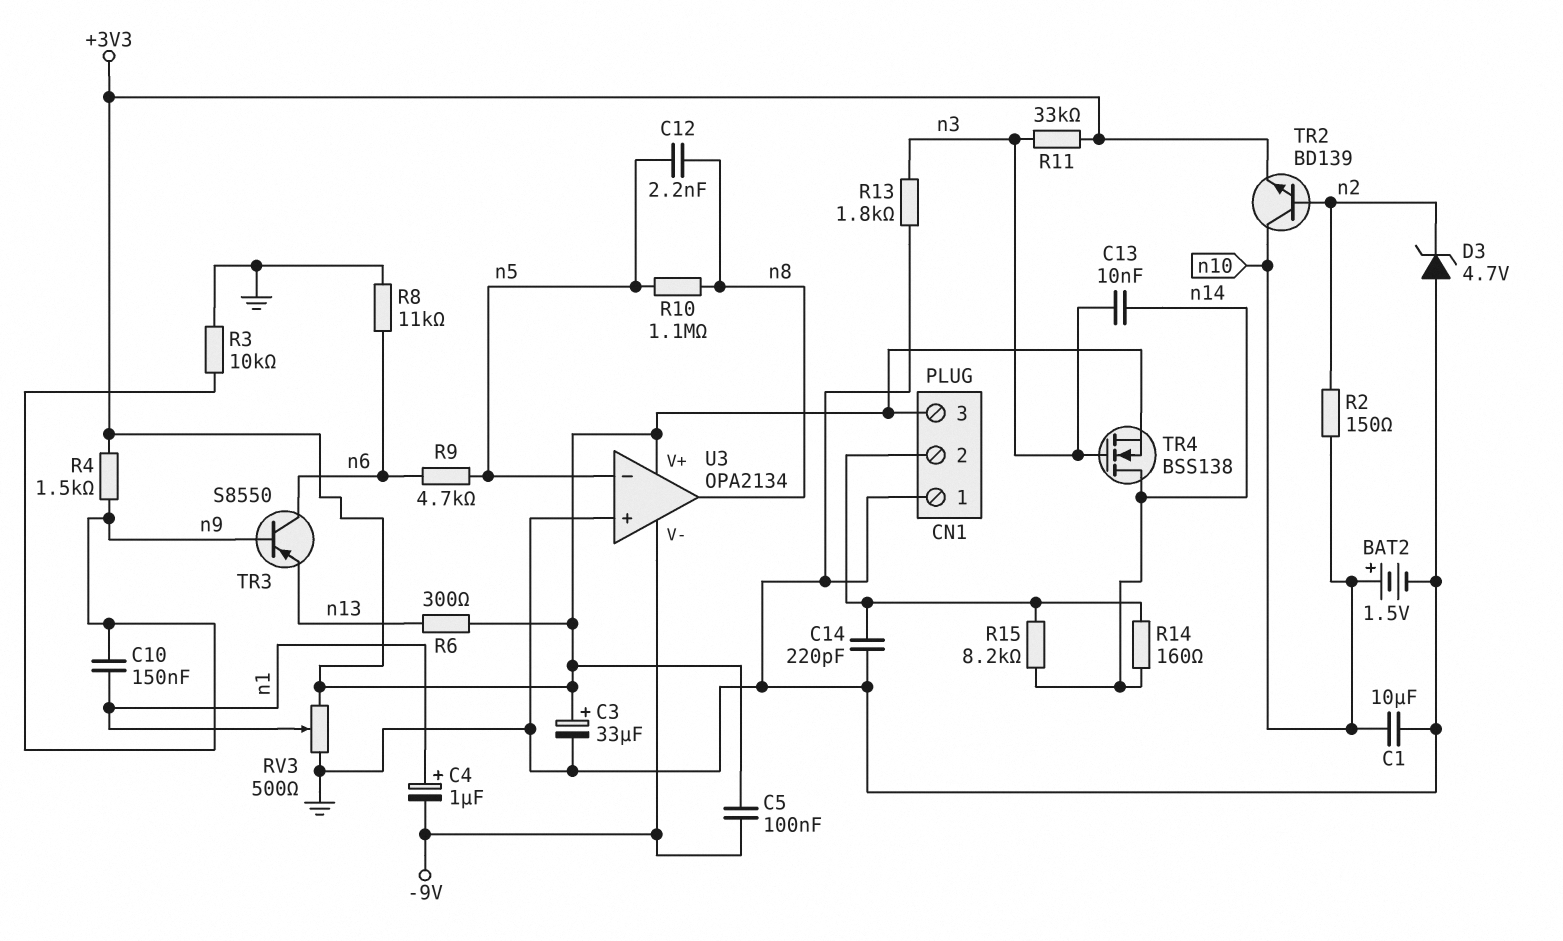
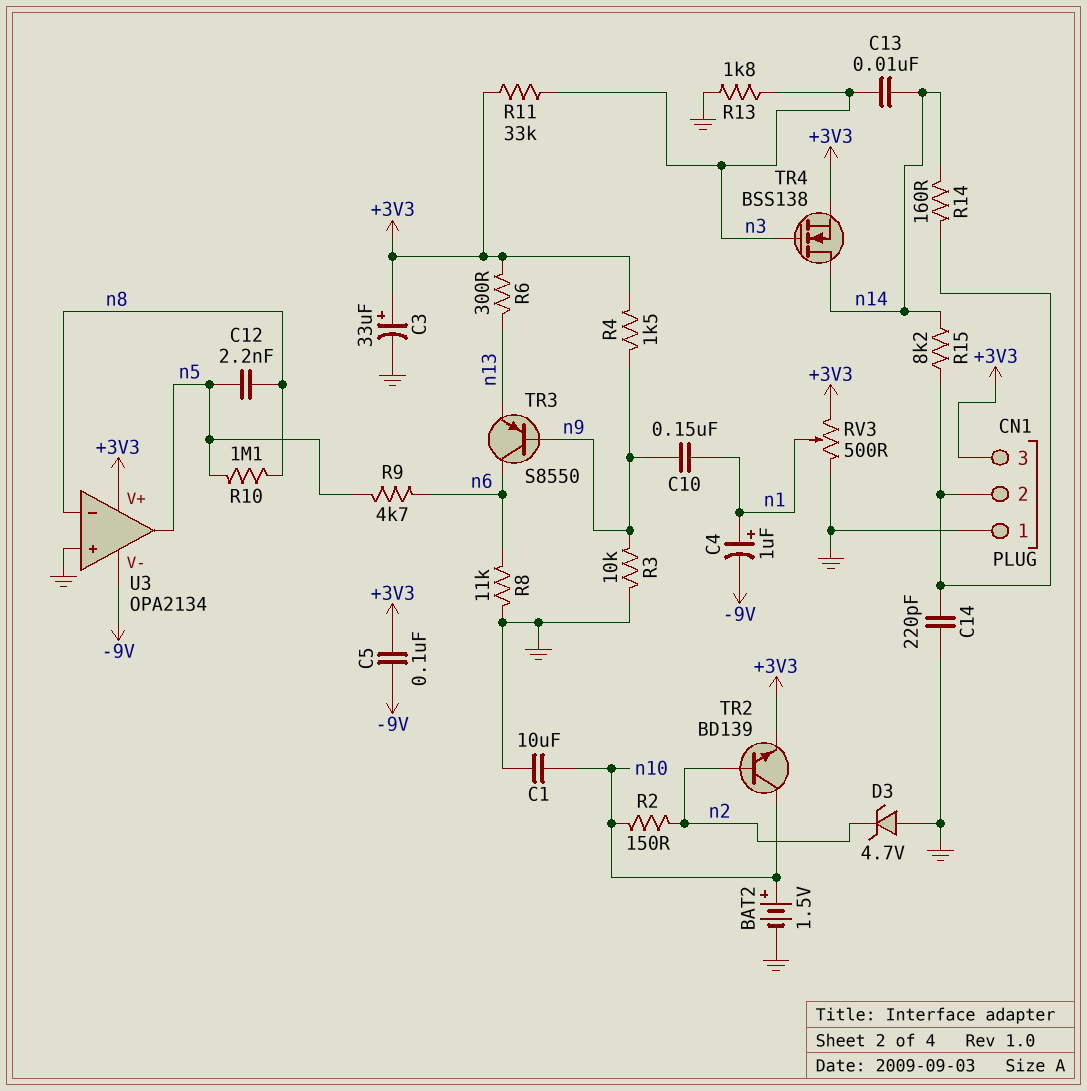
U3 pin in-: n5 -> n8
U3 pin out: n8 -> n5

